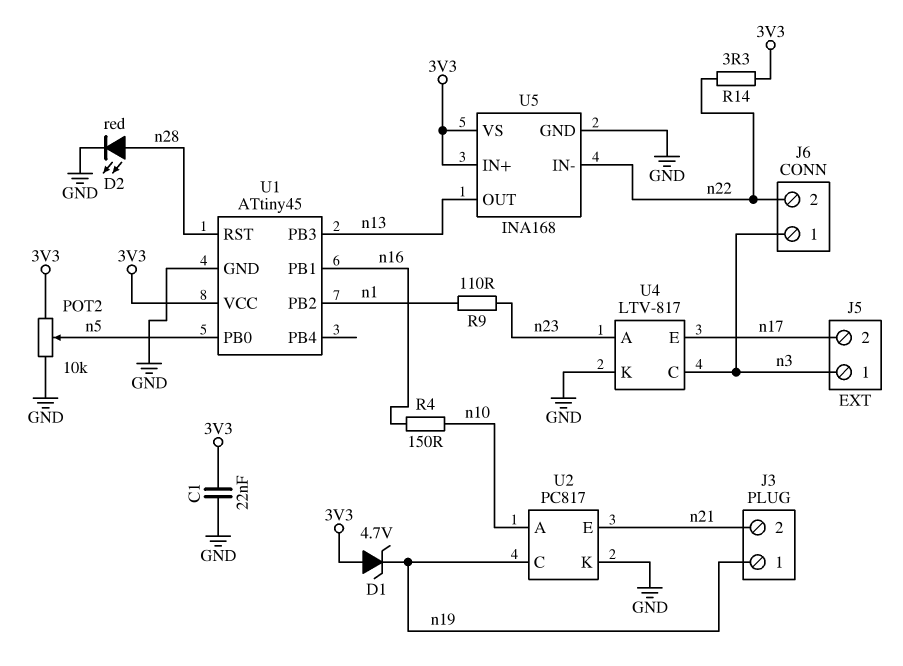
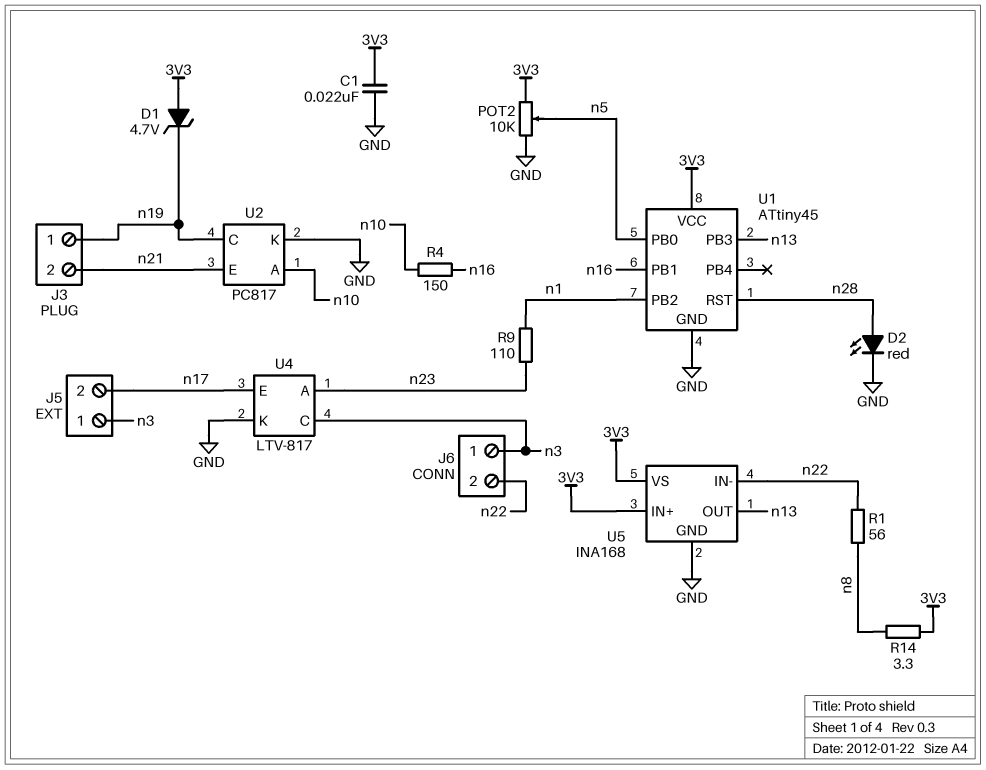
R1: none -> 56 (n8, n22)
R14: 3.3 (3V3, n22) -> 3.3 (3V3, n8)

